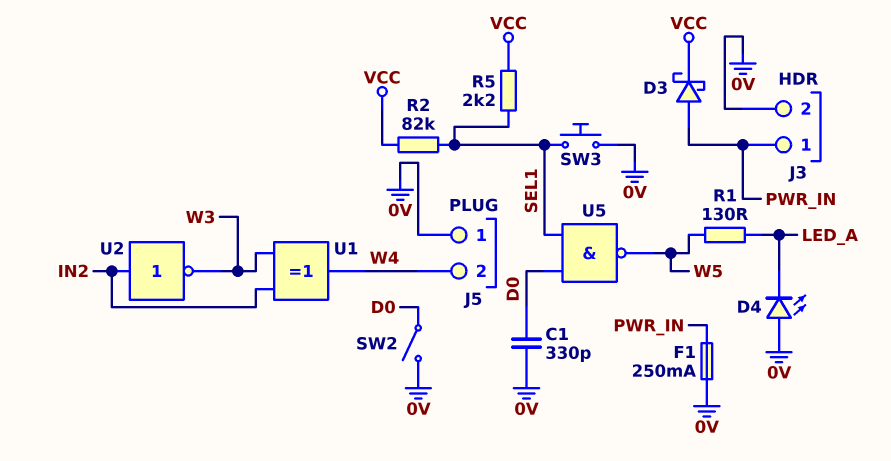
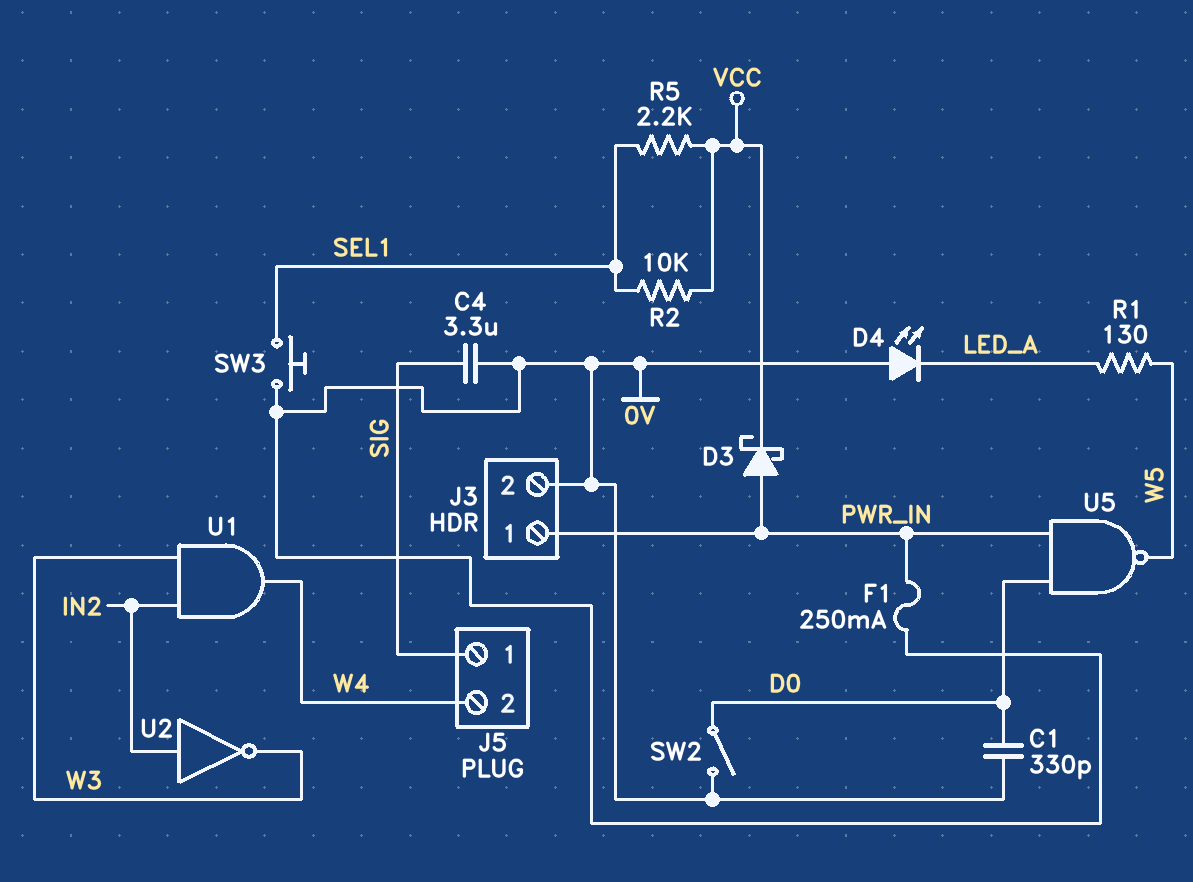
C4: none -> 3.3uF (0V, SIG)
J5 pin 1: 0V -> SIG
R2: 82k (SEL1, VCC) -> 10k (SEL1, VCC)
U1: XOR (in IN2, in W3, out W4) -> AND (in IN2, in W3, out W4)
U5: NAND (in D0, in SEL1, out W5) -> NAND (in D0, in PWR_IN, out W5)

